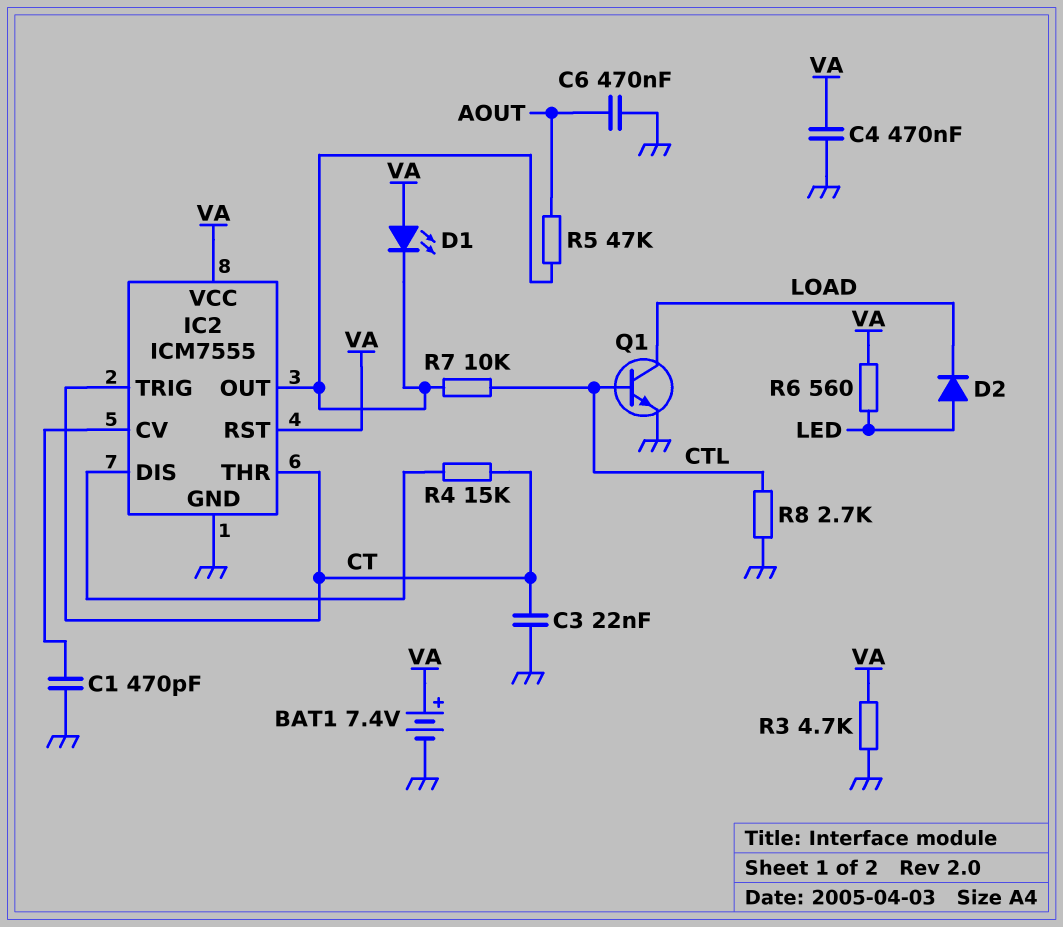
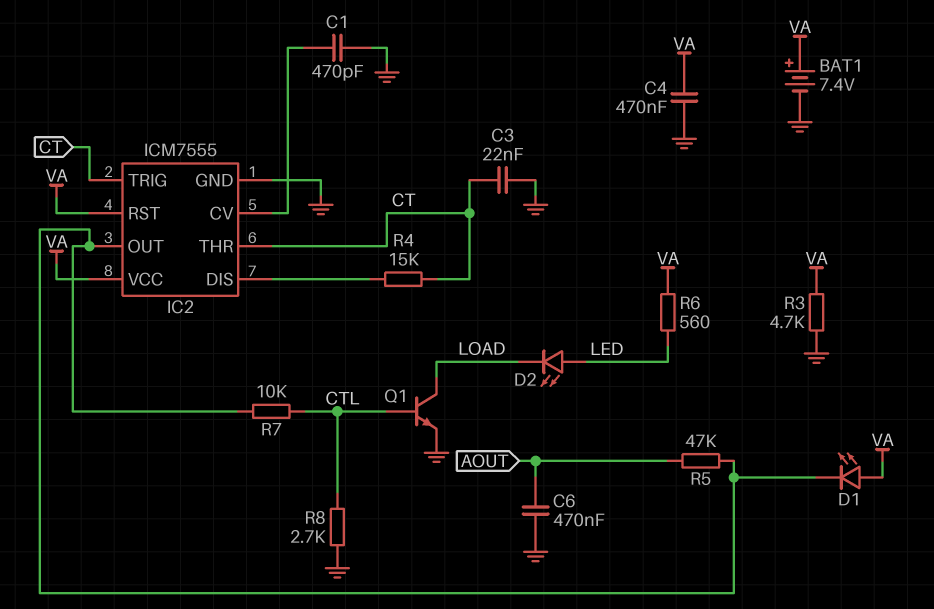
D2: diode (A LED, K LOAD) -> LED (A LED, K LOAD)

